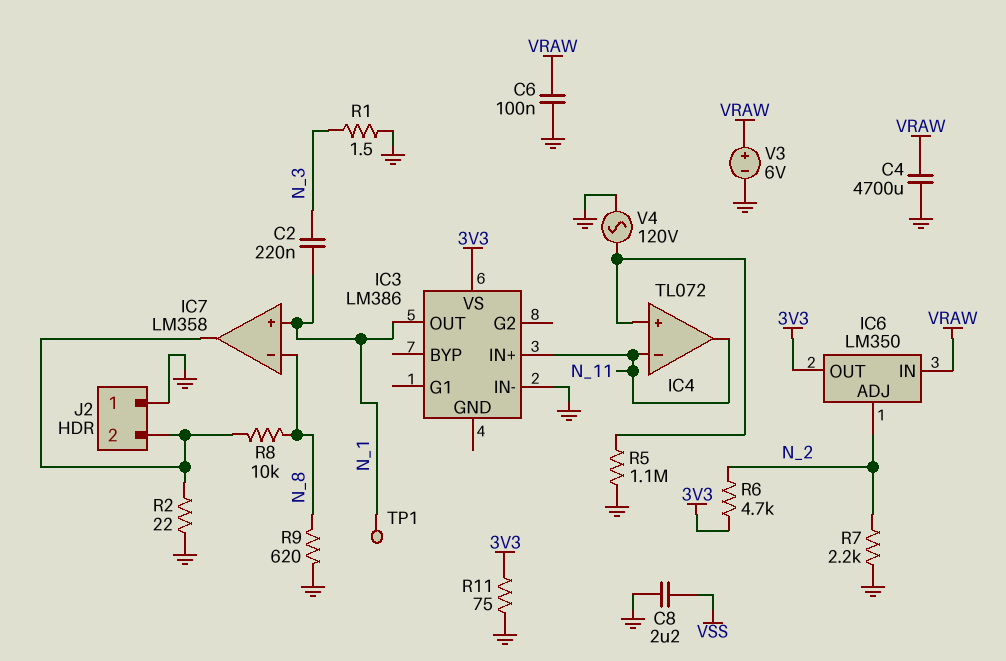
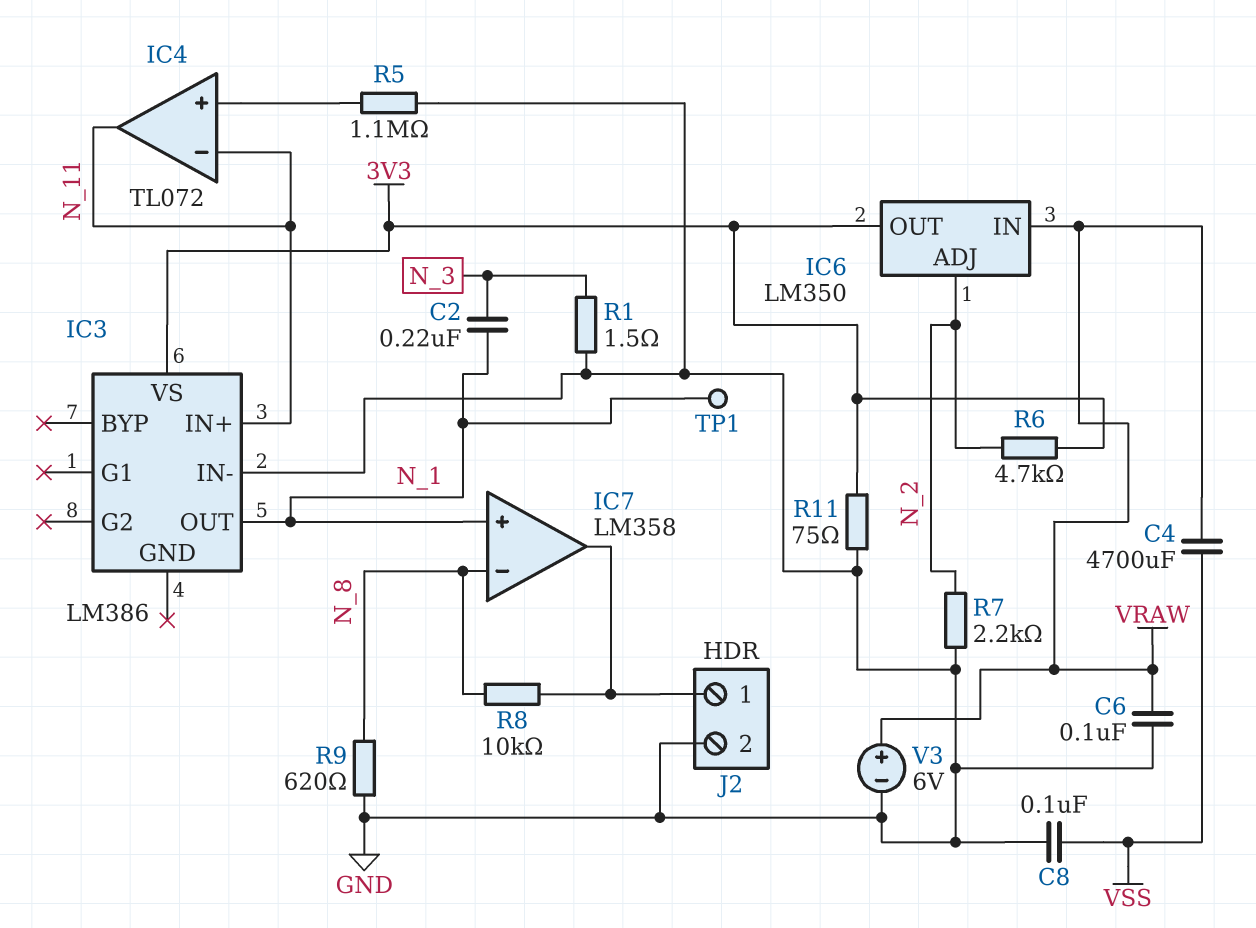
C4: 4700uF (GND, VRAW) -> 4700uF (VRAW, VSS)
C8: 2.2uF (GND, VSS) -> 100nF (GND, VSS)
J2 pin 1: GND -> IC7/out
J2 pin 2: IC7/out -> GND
R2: 22 (GND, IC7/out) -> none
V4: AC 120V (GND, IC4/in+) -> none

